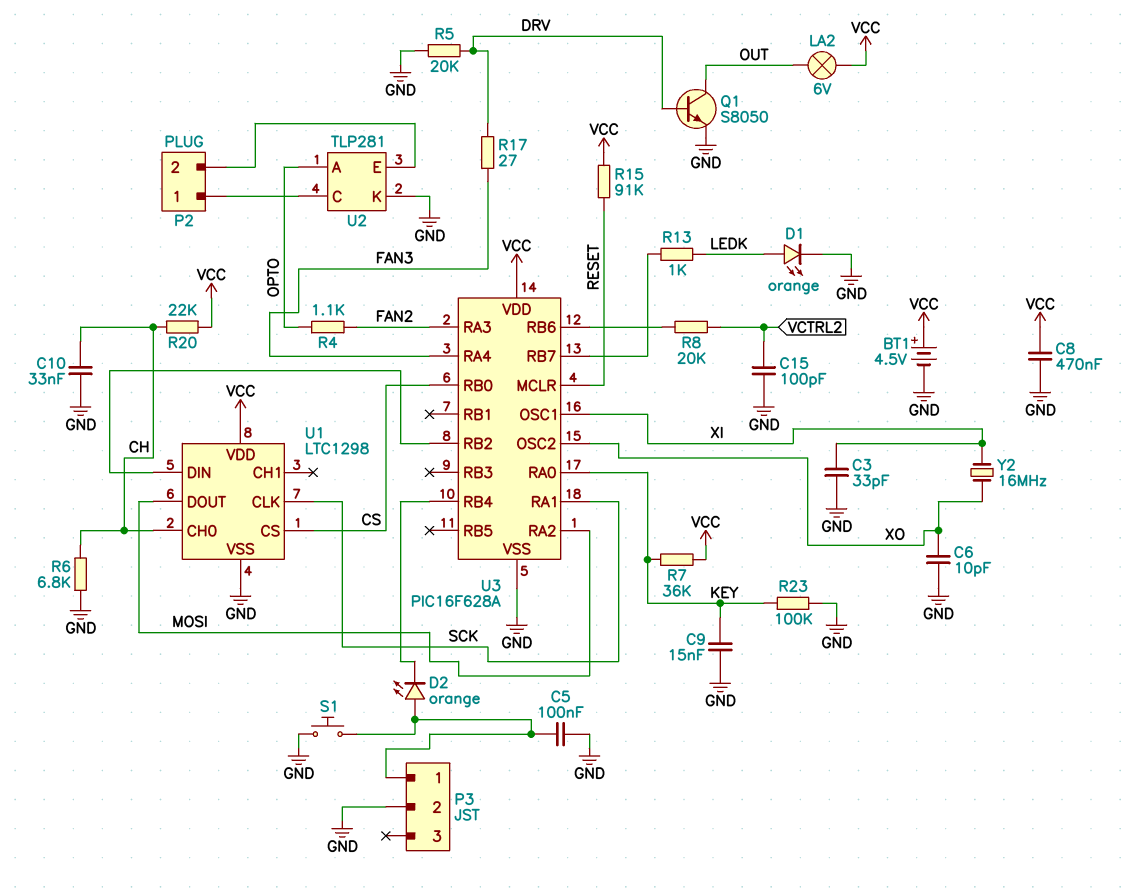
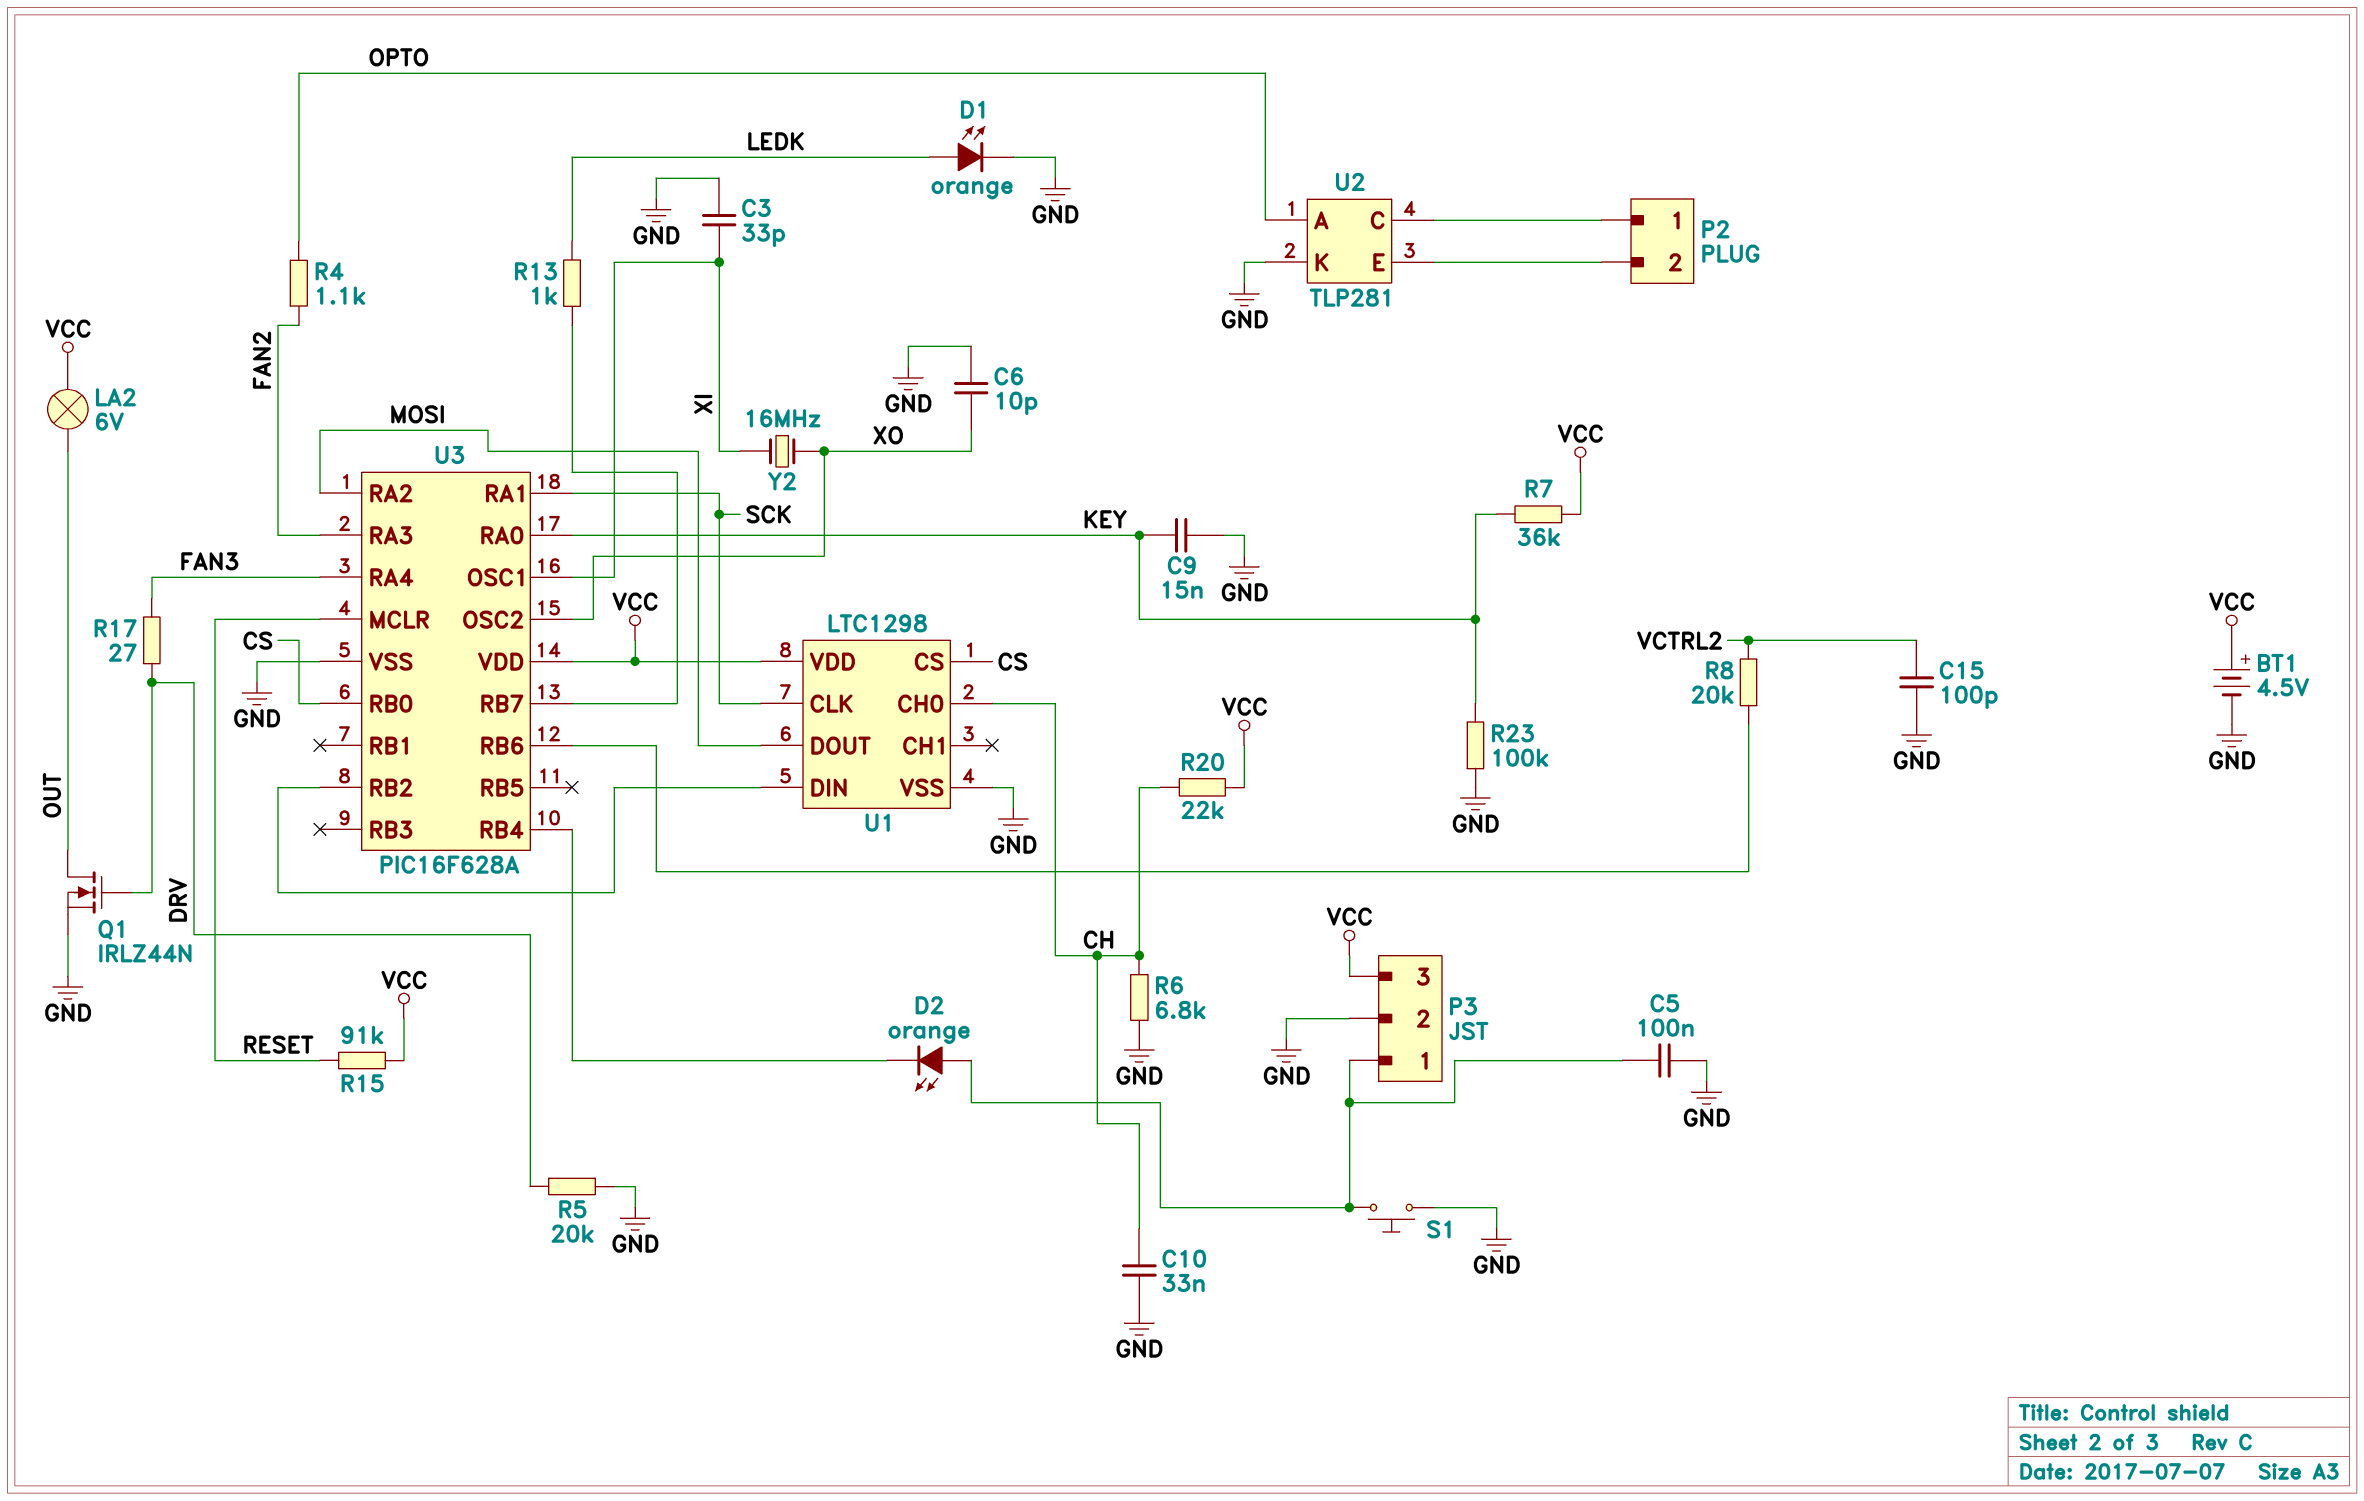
C8: 470nF (GND, VCC) -> none
P3 pin 3: none -> VCC
Q1: NPN S8050 (B DRV, C OUT, E GND) -> NMOS IRLZ44N (G DRV, D OUT, S GND)

